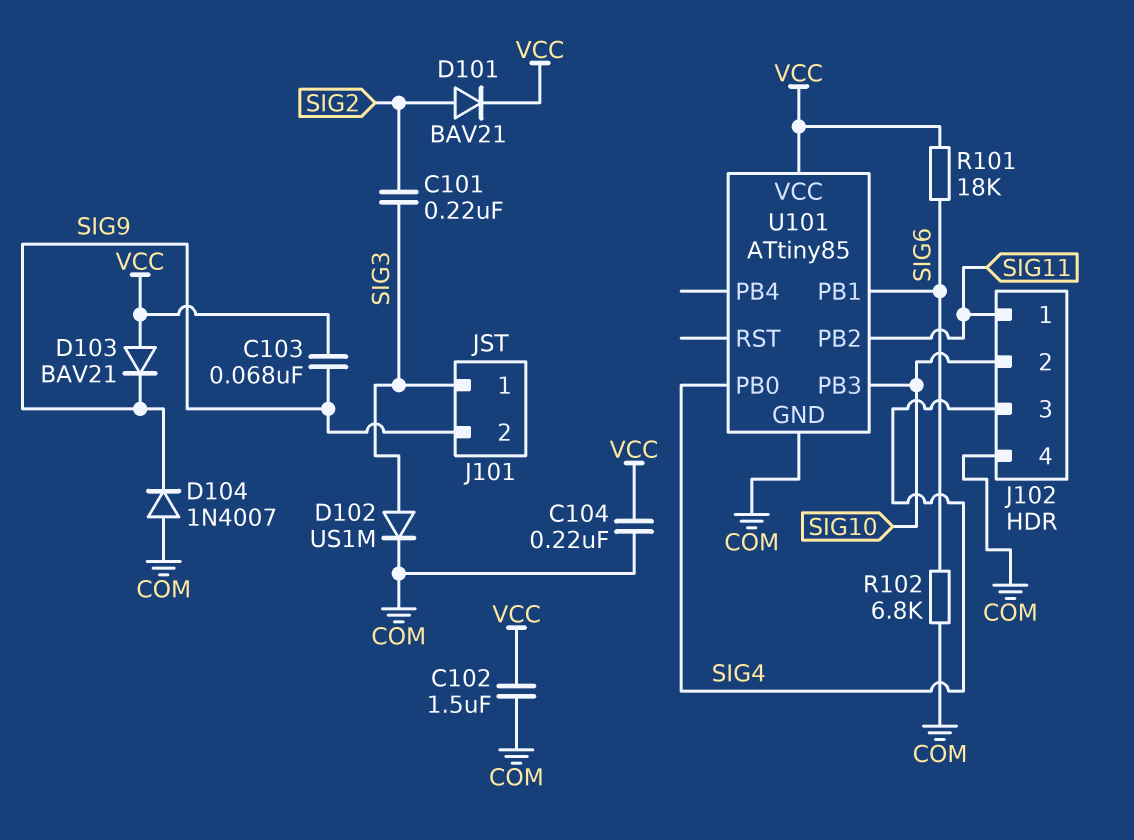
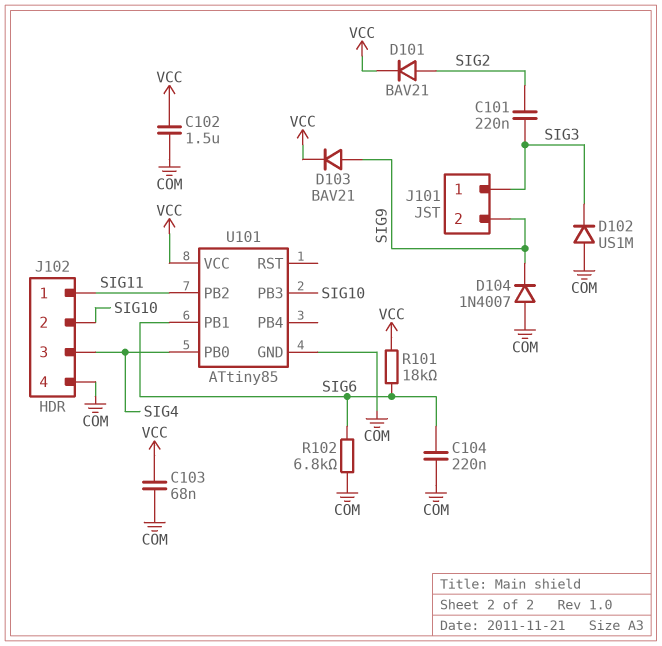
C103: 68nF (SIG9, VCC) -> 68nF (COM, VCC)
C104: 220nF (COM, VCC) -> 220nF (COM, SIG6)
D102: diode US1M (A SIG3, K COM) -> diode US1M (A COM, K SIG3)
D103: diode BAV21 (A VCC, K SIG9) -> diode BAV21 (A SIG9, K VCC)

